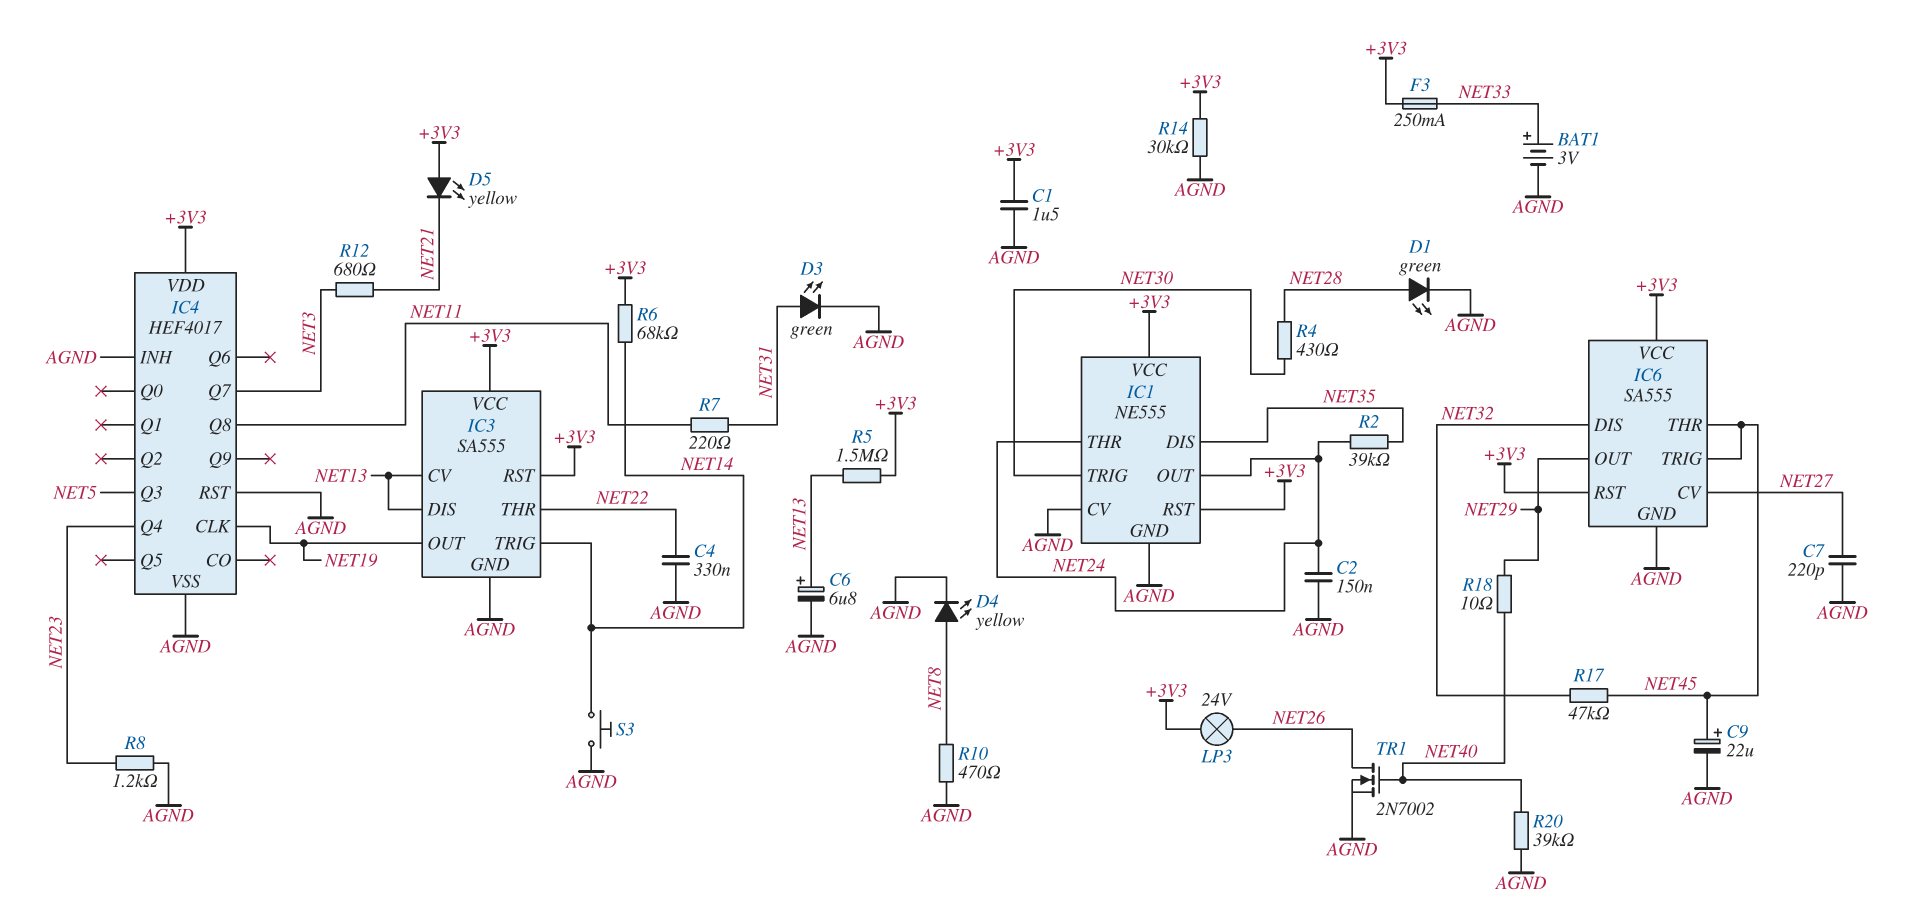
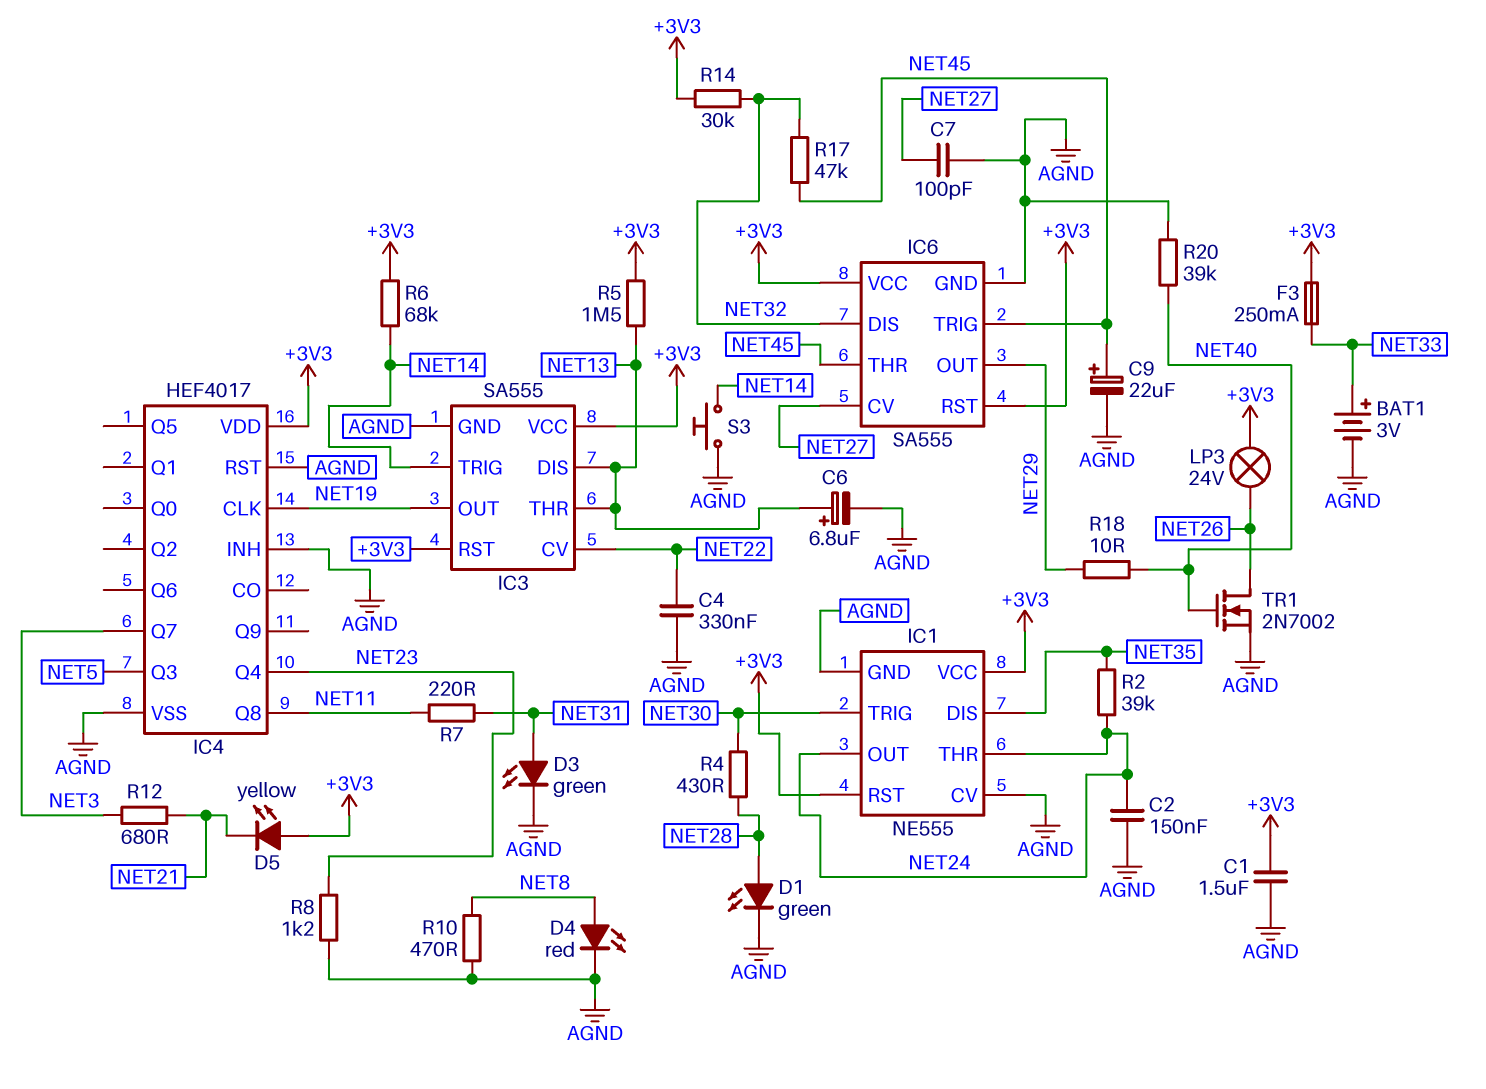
C7: 220pF (AGND, NET27) -> 100pF (AGND, NET27)
D4: LED yellow (A NET8, K AGND) -> LED red (A NET8, K AGND)
IC3 pin CV: NET13 -> NET22
IC3 pin THR: NET22 -> NET13
R14: 30k (+3V3, AGND) -> 30k (+3V3, NET32)

